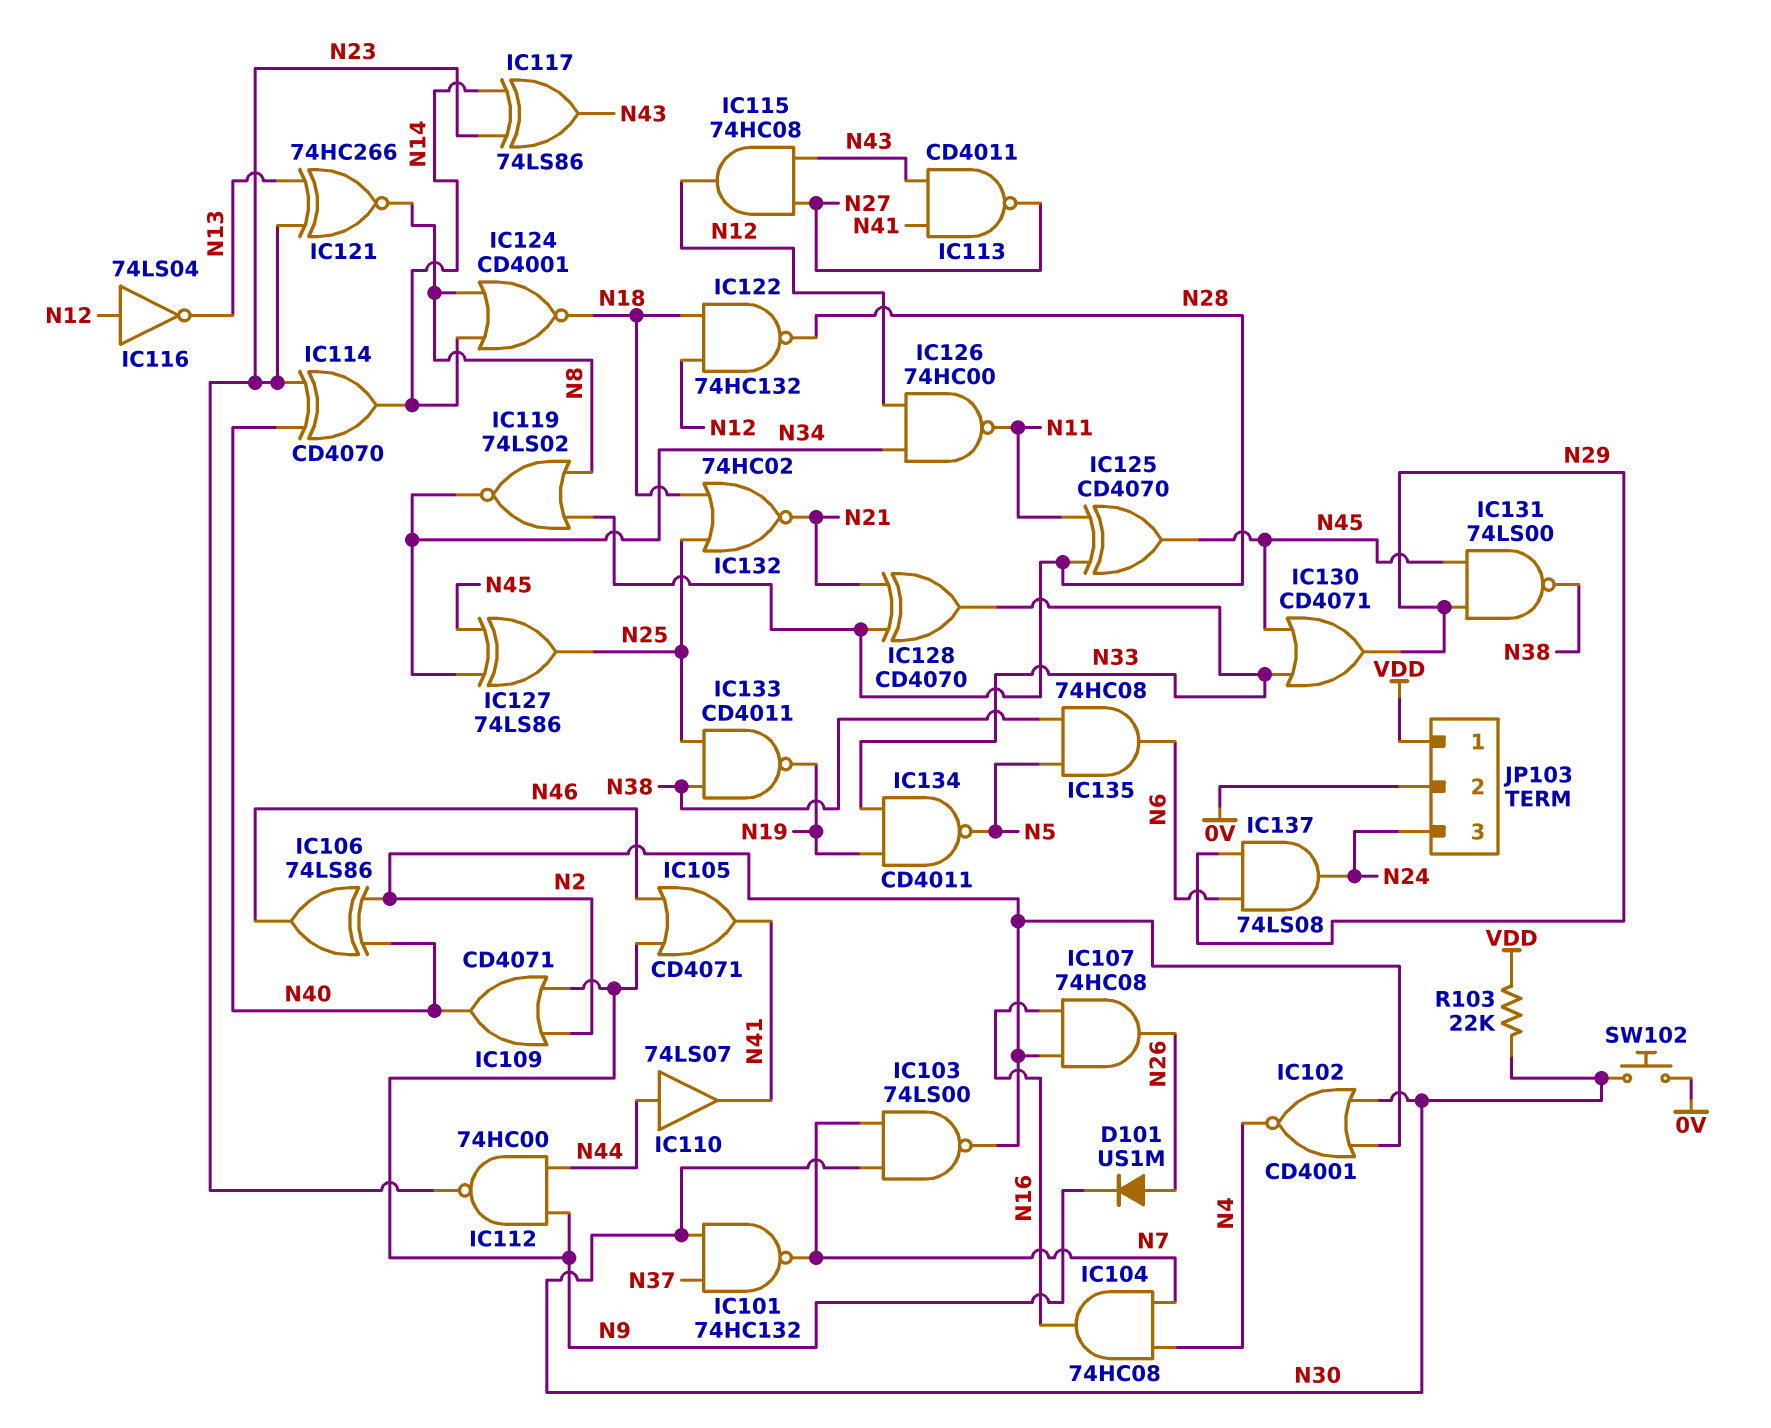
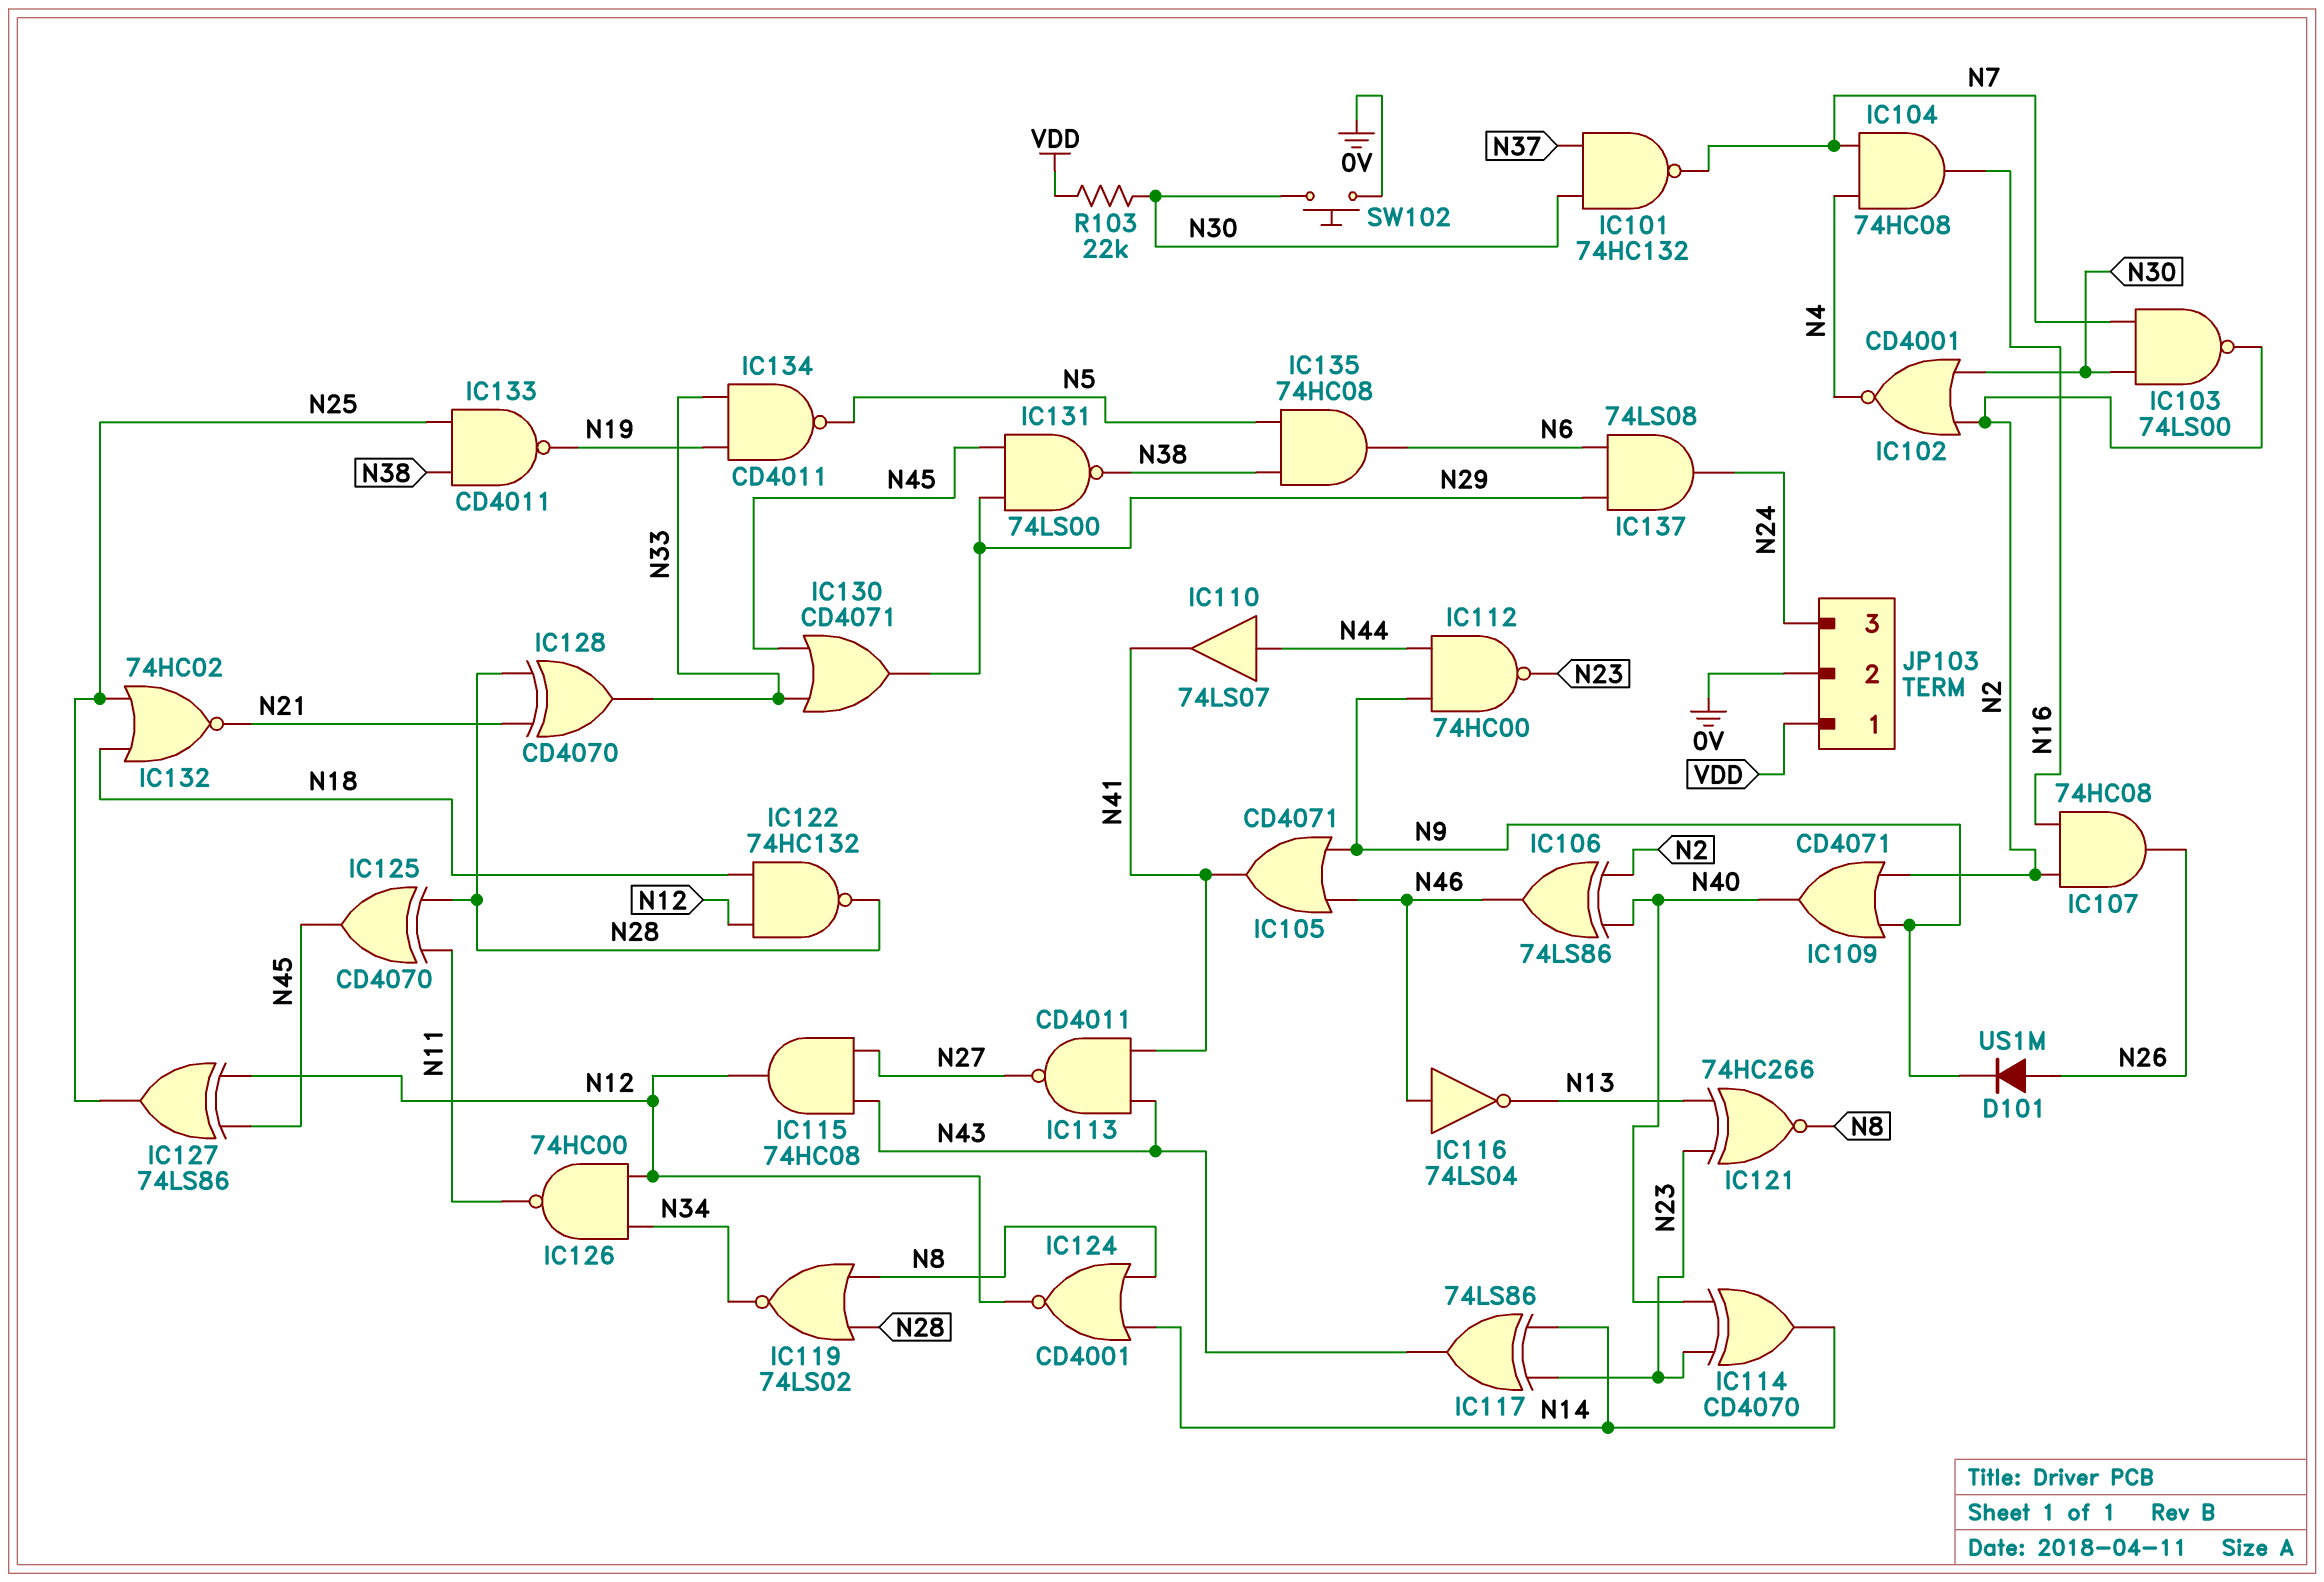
IC116: NOT 74LS04 (in N12, out N13) -> NOT 74LS04 (in N46, out N13)
IC124: NOR CD4001 (in N8, in N14, out N18) -> NOR CD4001 (in N8, in N14, out N12)
IC127: XOR 74LS86 (in N34, in N45, out N25) -> XOR 74LS86 (in N12, in N45, out N25)

